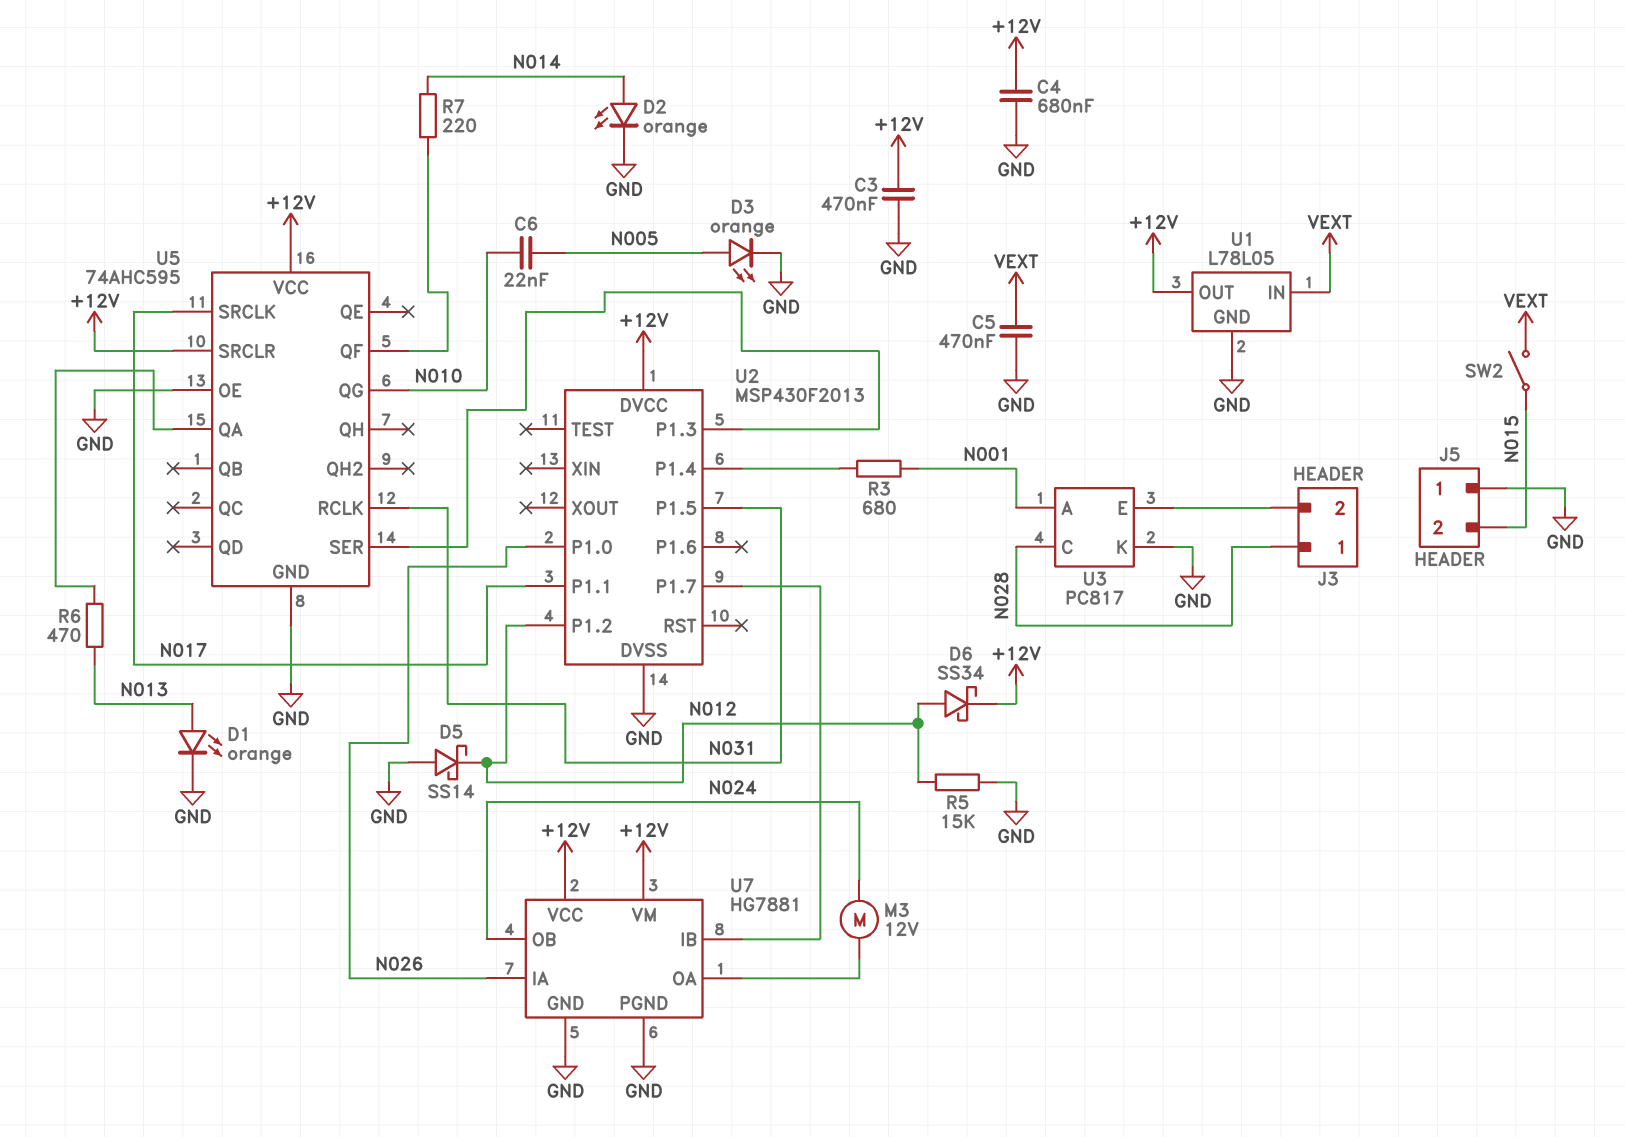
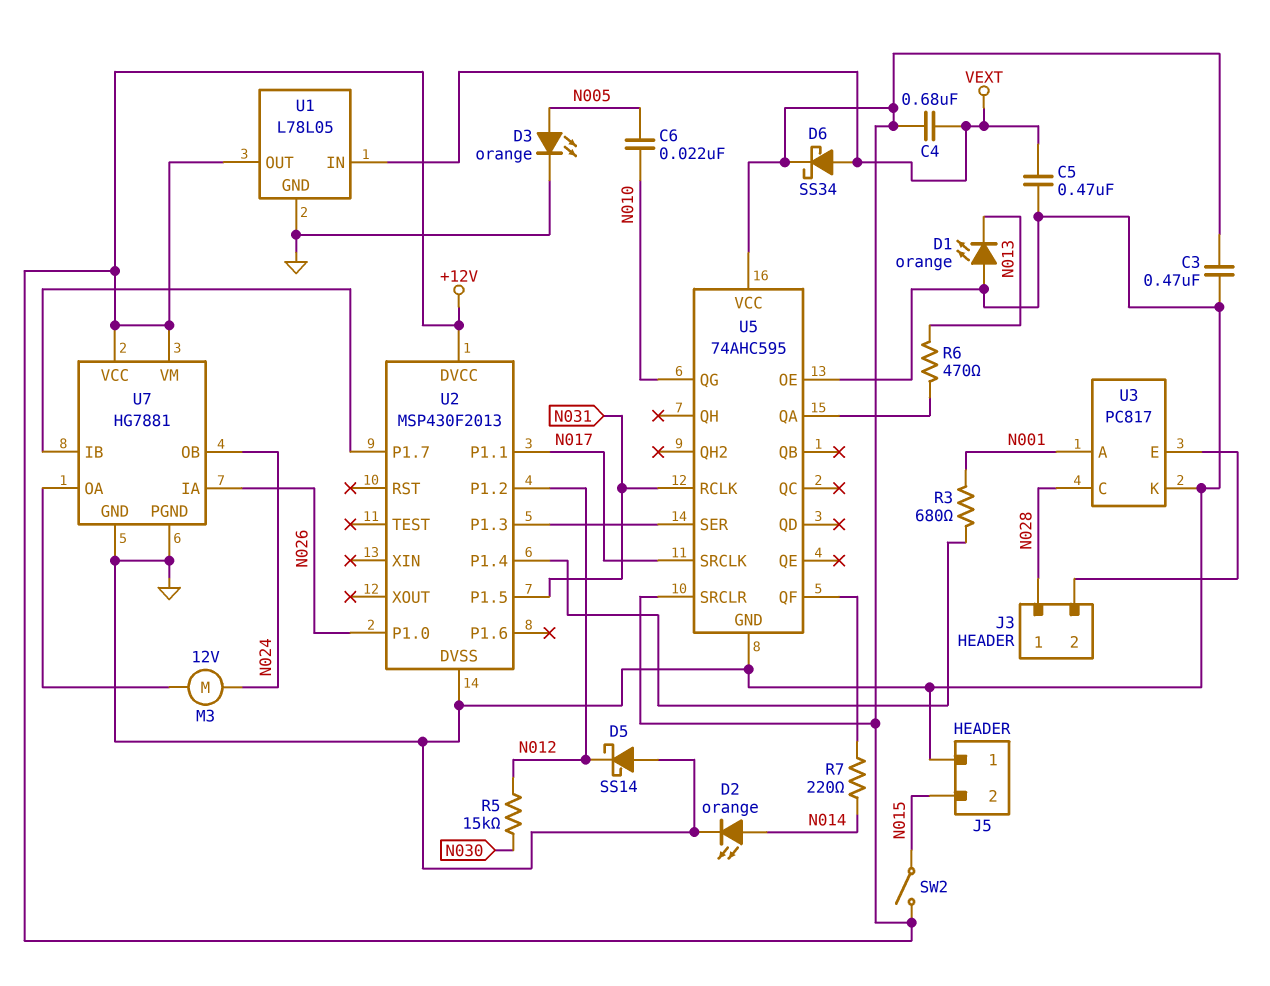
C4: 680nF (+12V, GND) -> 680nF (+12V, VEXT)
D1: LED orange (A N013, K GND) -> LED orange (A GND, K N013)
D6: schottky SS34 (A N012, K +12V) -> schottky SS34 (A VEXT, K +12V)
R5: 15k (GND, N012) -> 15k (N012, N030)
SW2: switch (N015, VEXT) -> switch (+12V, N015)

